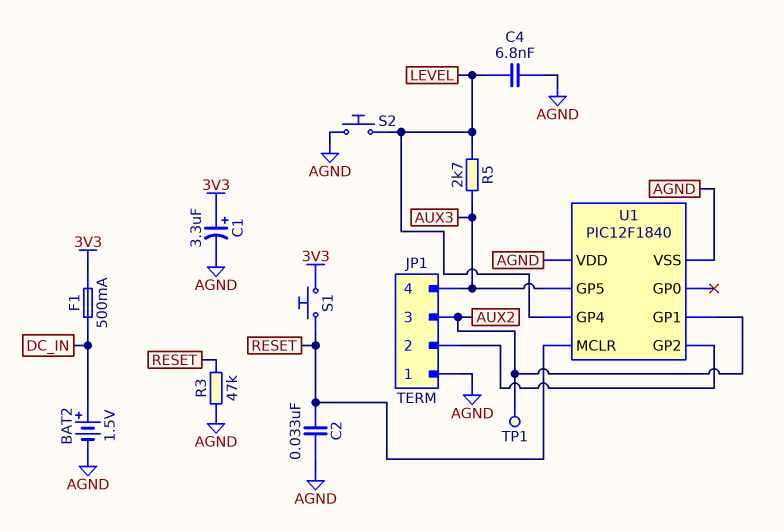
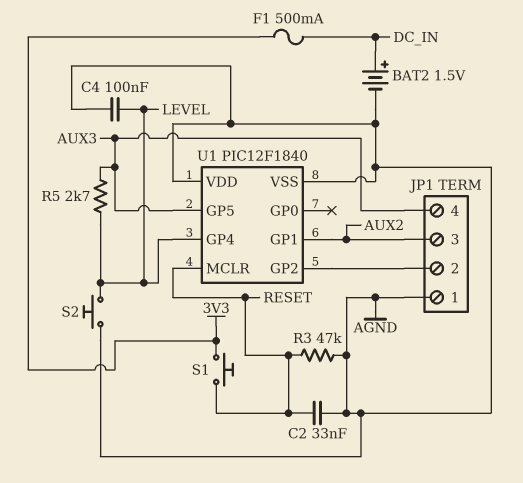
C1: 3.3uF (plus 3V3, minus AGND) -> none
C4: 6.8nF (AGND, LEVEL) -> 100nF (AGND, LEVEL)
TP1: test point (AUX2) -> none

